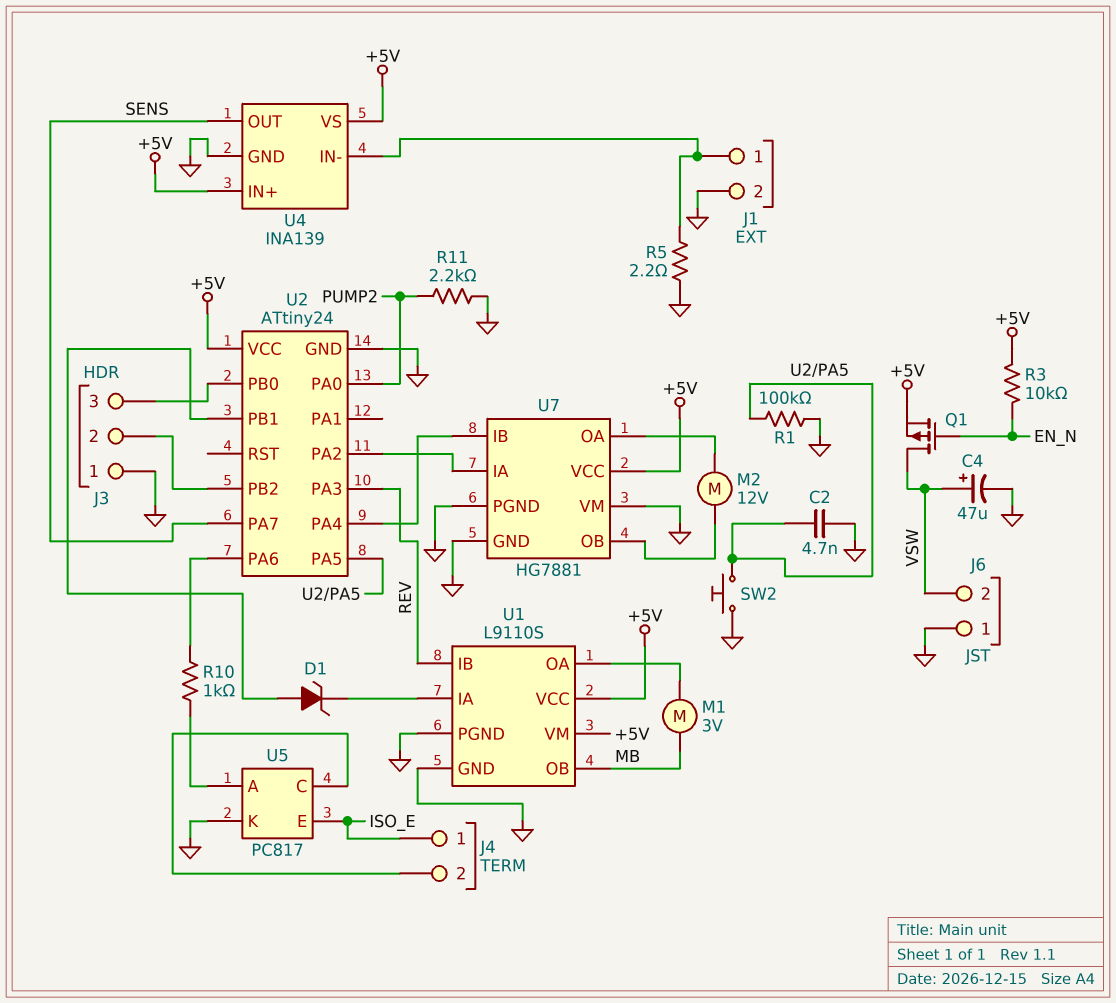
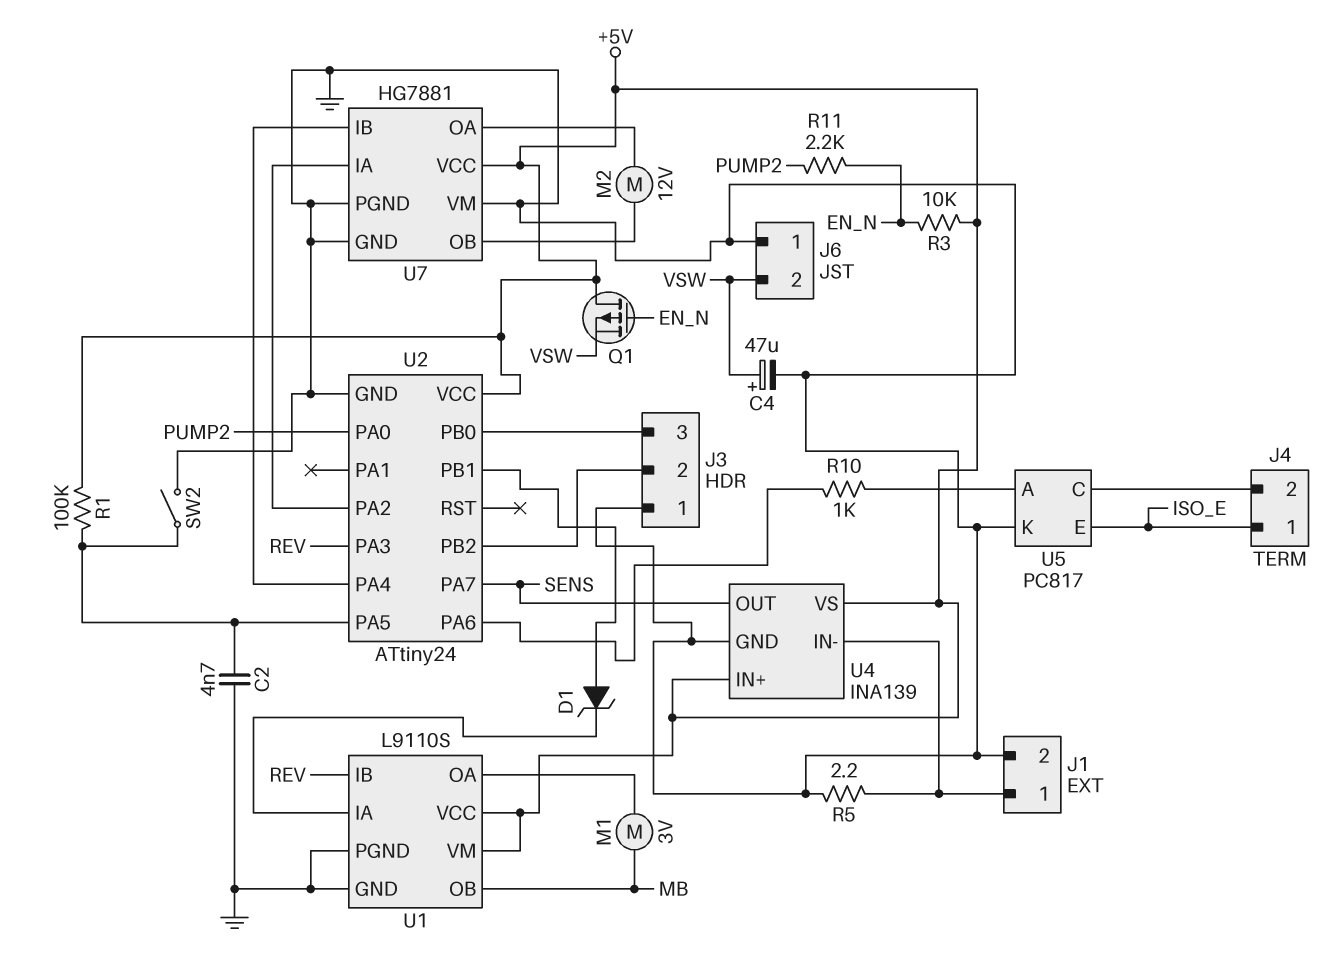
Q1: PMOS (G EN_N, D VSW, S +5V) -> PMOS (G EN_N, D +5V, S VSW)
R1: 100k (GND, U2/PA5) -> 100k (+5V, U2/PA5)
R11: 2.2k (GND, PUMP2) -> 2.2k (EN_N, PUMP2)
SW2: button (GND, U2/PA5) -> switch (GND, U2/PA5)

